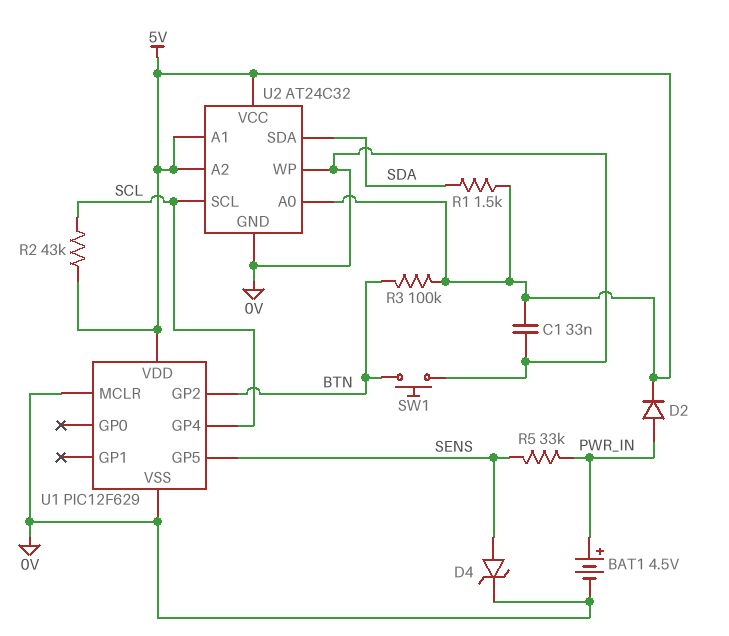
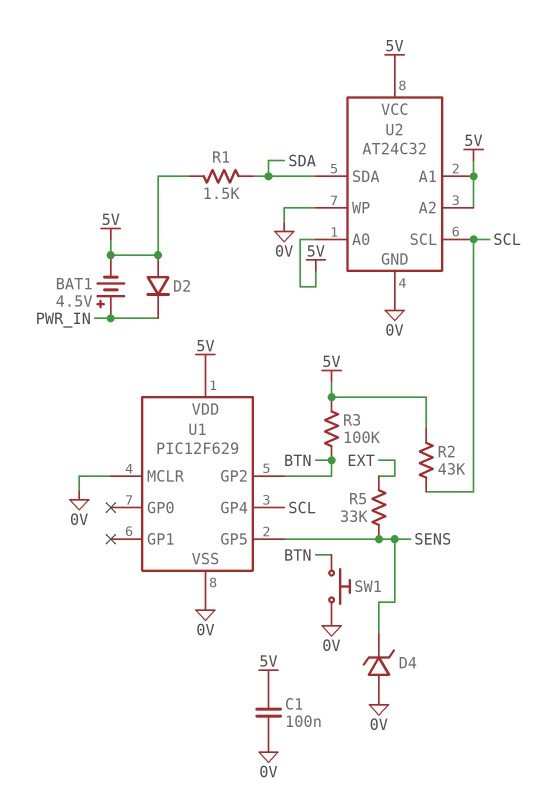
BAT1: 4.5V (plus PWR_IN, minus 0V) -> 4.5V (plus PWR_IN, minus 5V)
C1: 33nF (0V, 5V) -> 100nF (0V, 5V)
D2: diode (A PWR_IN, K 5V) -> diode (A 5V, K PWR_IN)
D4: zener (A SENS, K 0V) -> zener (A 0V, K SENS)
R5: 33k (PWR_IN, SENS) -> 33k (EXT, SENS)

